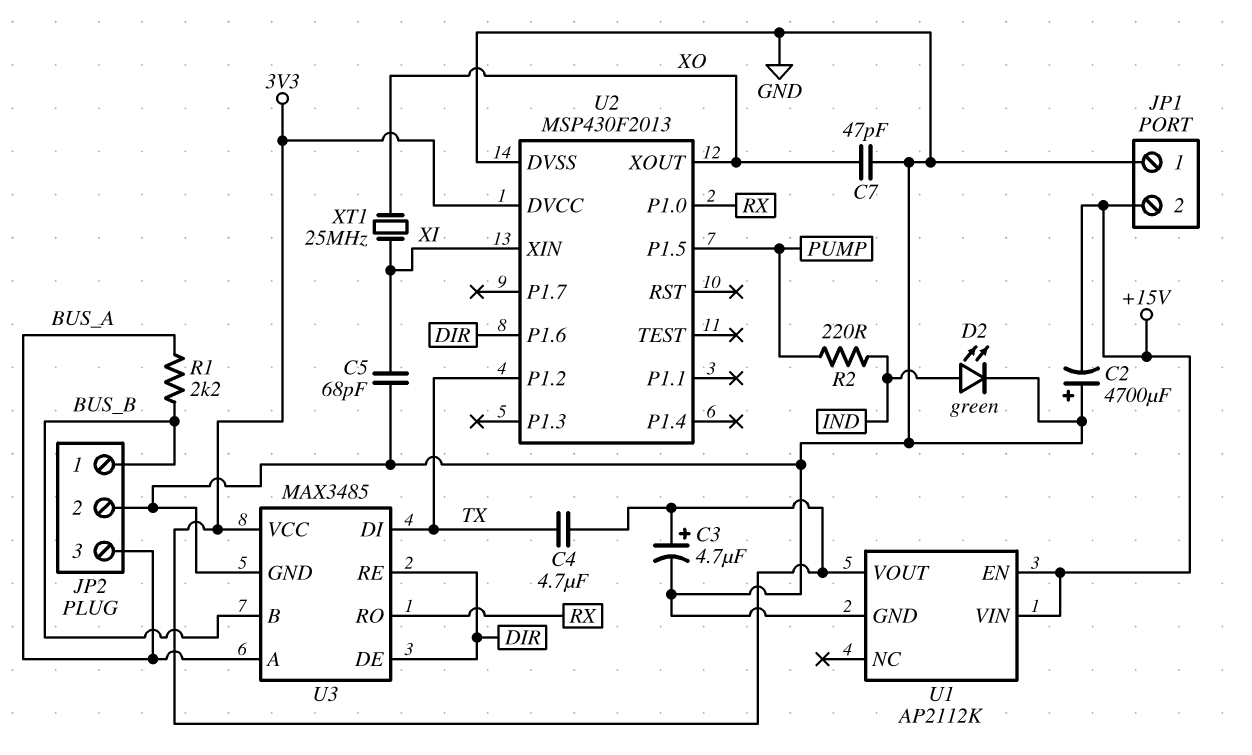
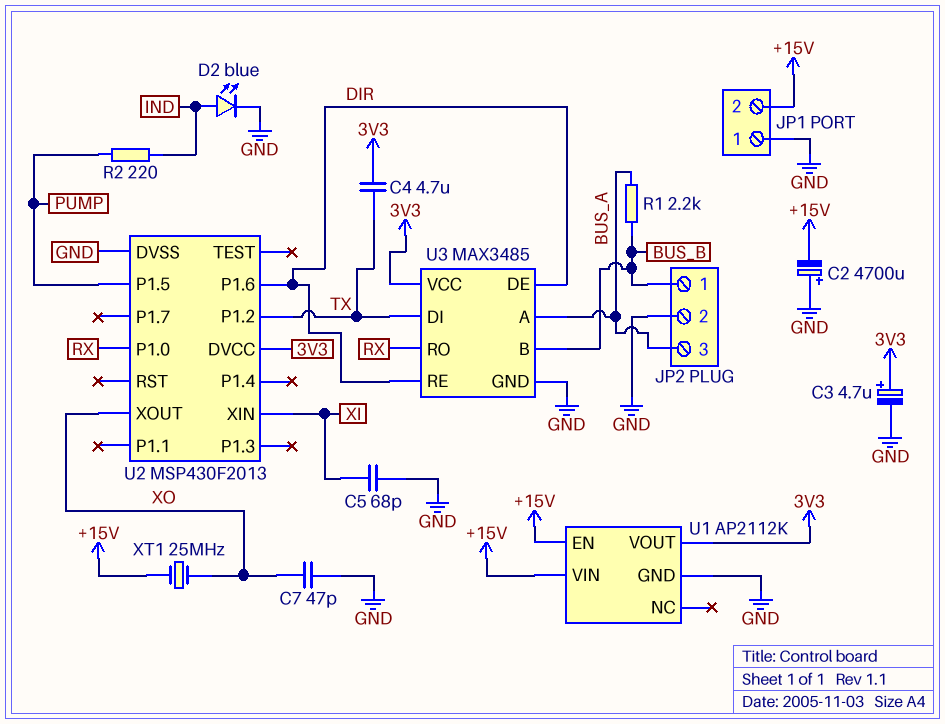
D2: LED green (A IND, K GND) -> LED blue (A IND, K GND)
XT1: 25MHz (XI, XO) -> 25MHz (+15V, XO)

